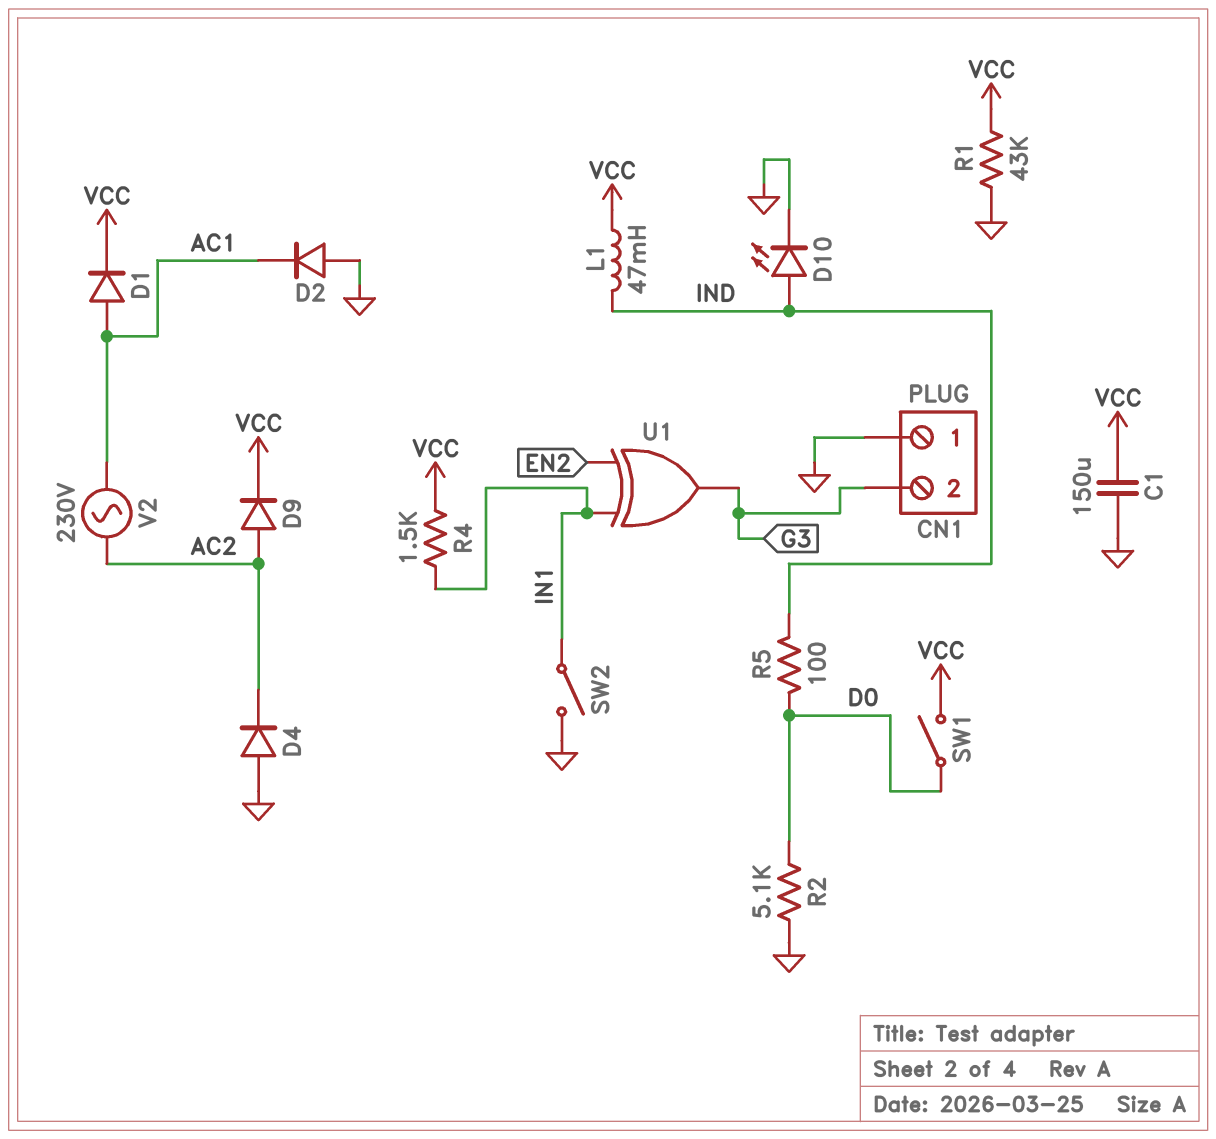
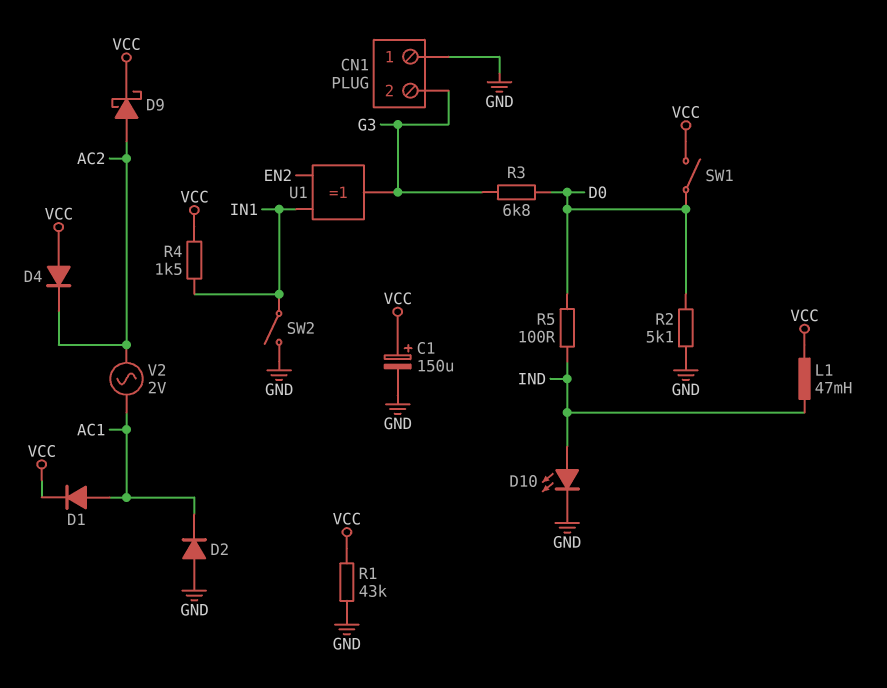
C1: 150uF (GND, VCC) -> 150uF (plus VCC, minus GND)
D4: diode (A GND, K AC2) -> diode (A VCC, K AC2)
D9: diode (A AC2, K VCC) -> schottky (A AC2, K VCC)
R3: none -> 6.8k (D0, G3)
V2: AC 230V (AC1, AC2) -> AC 2V (AC1, AC2)

